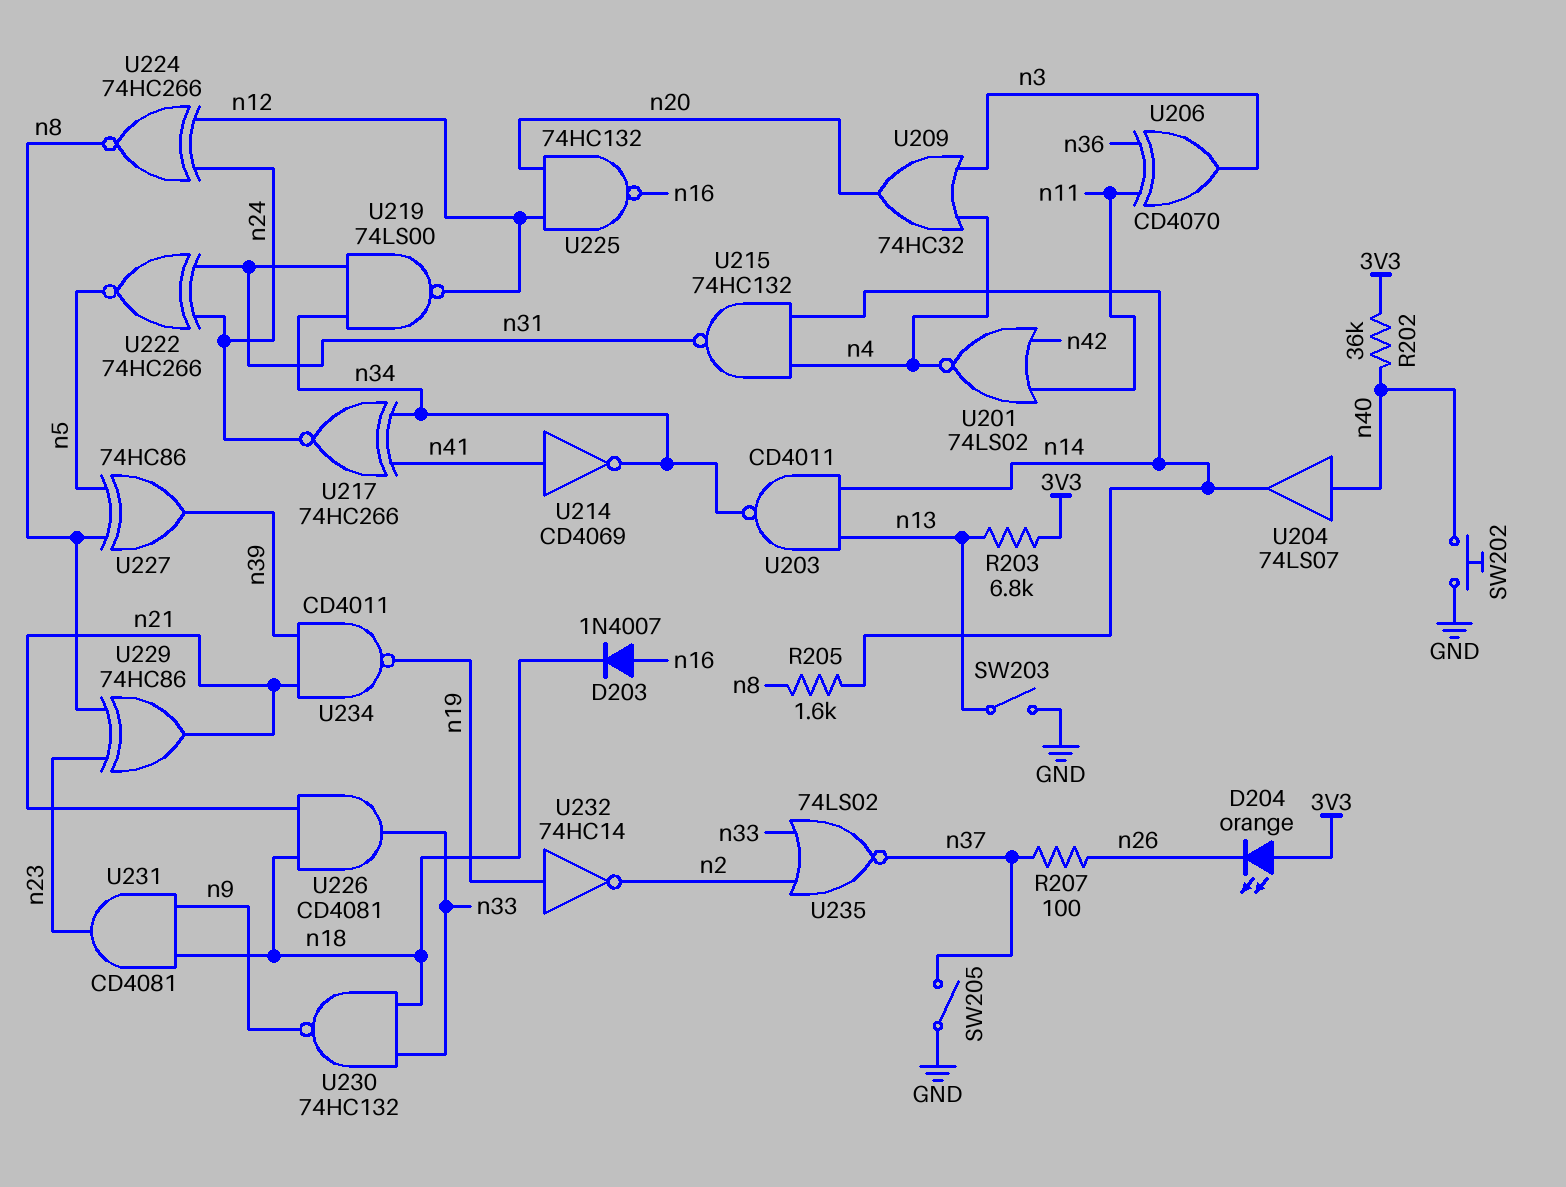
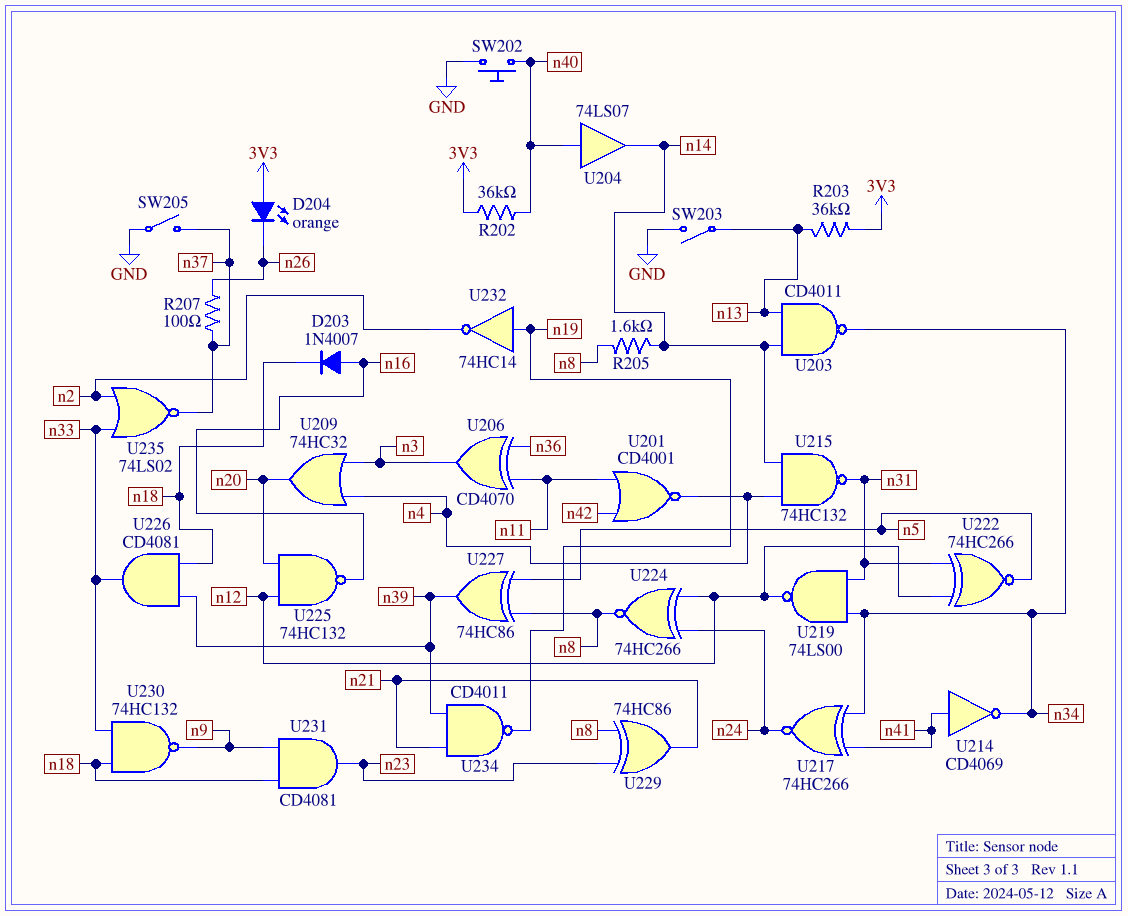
R203: 6.8k (3V3, n13) -> 36k (3V3, n13)
U201: NOR 74LS02 (in n11, in n42, out n4) -> NOR CD4001 (in n11, in n42, out n4)
U222: XNOR 74HC266 (in n24, in n31, out n5) -> XNOR 74HC266 (in n12, in n31, out n5)
U226: AND CD4081 (in n18, in n21, out n33) -> AND CD4081 (in n18, in n39, out n33)

